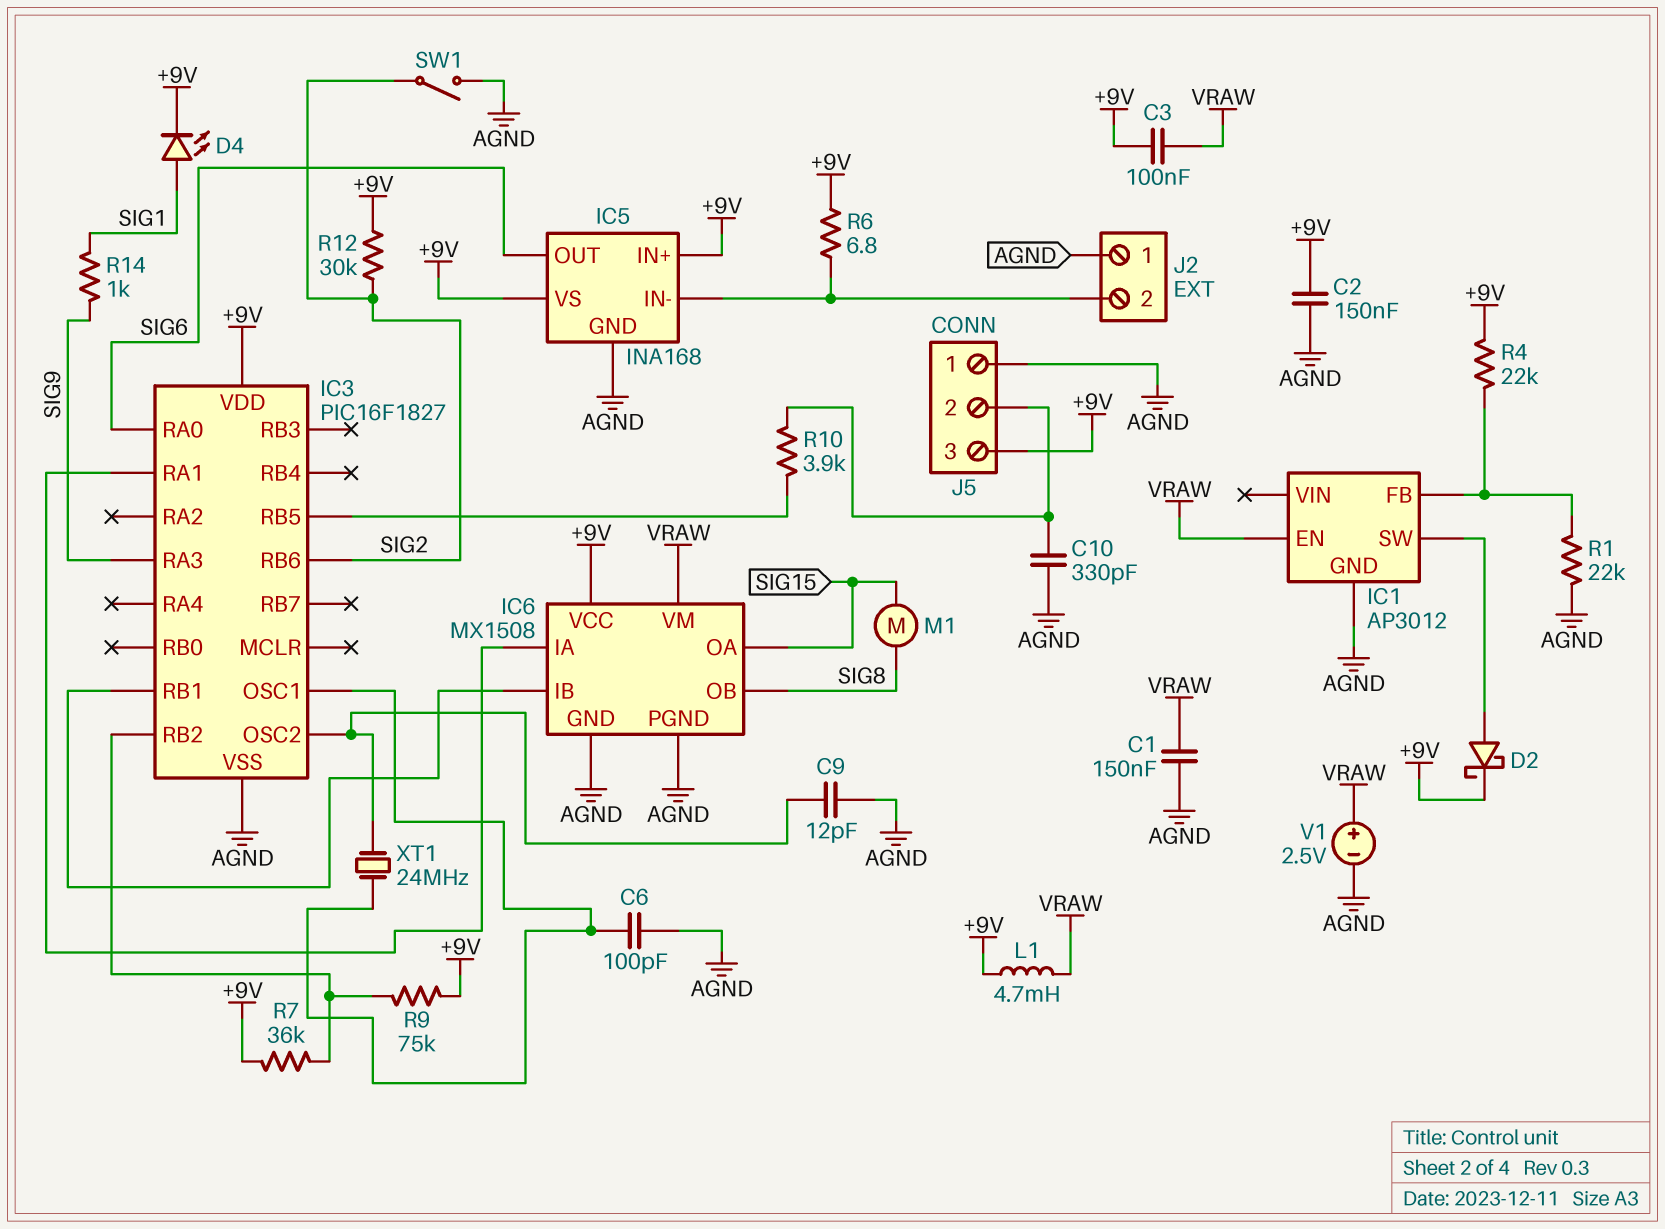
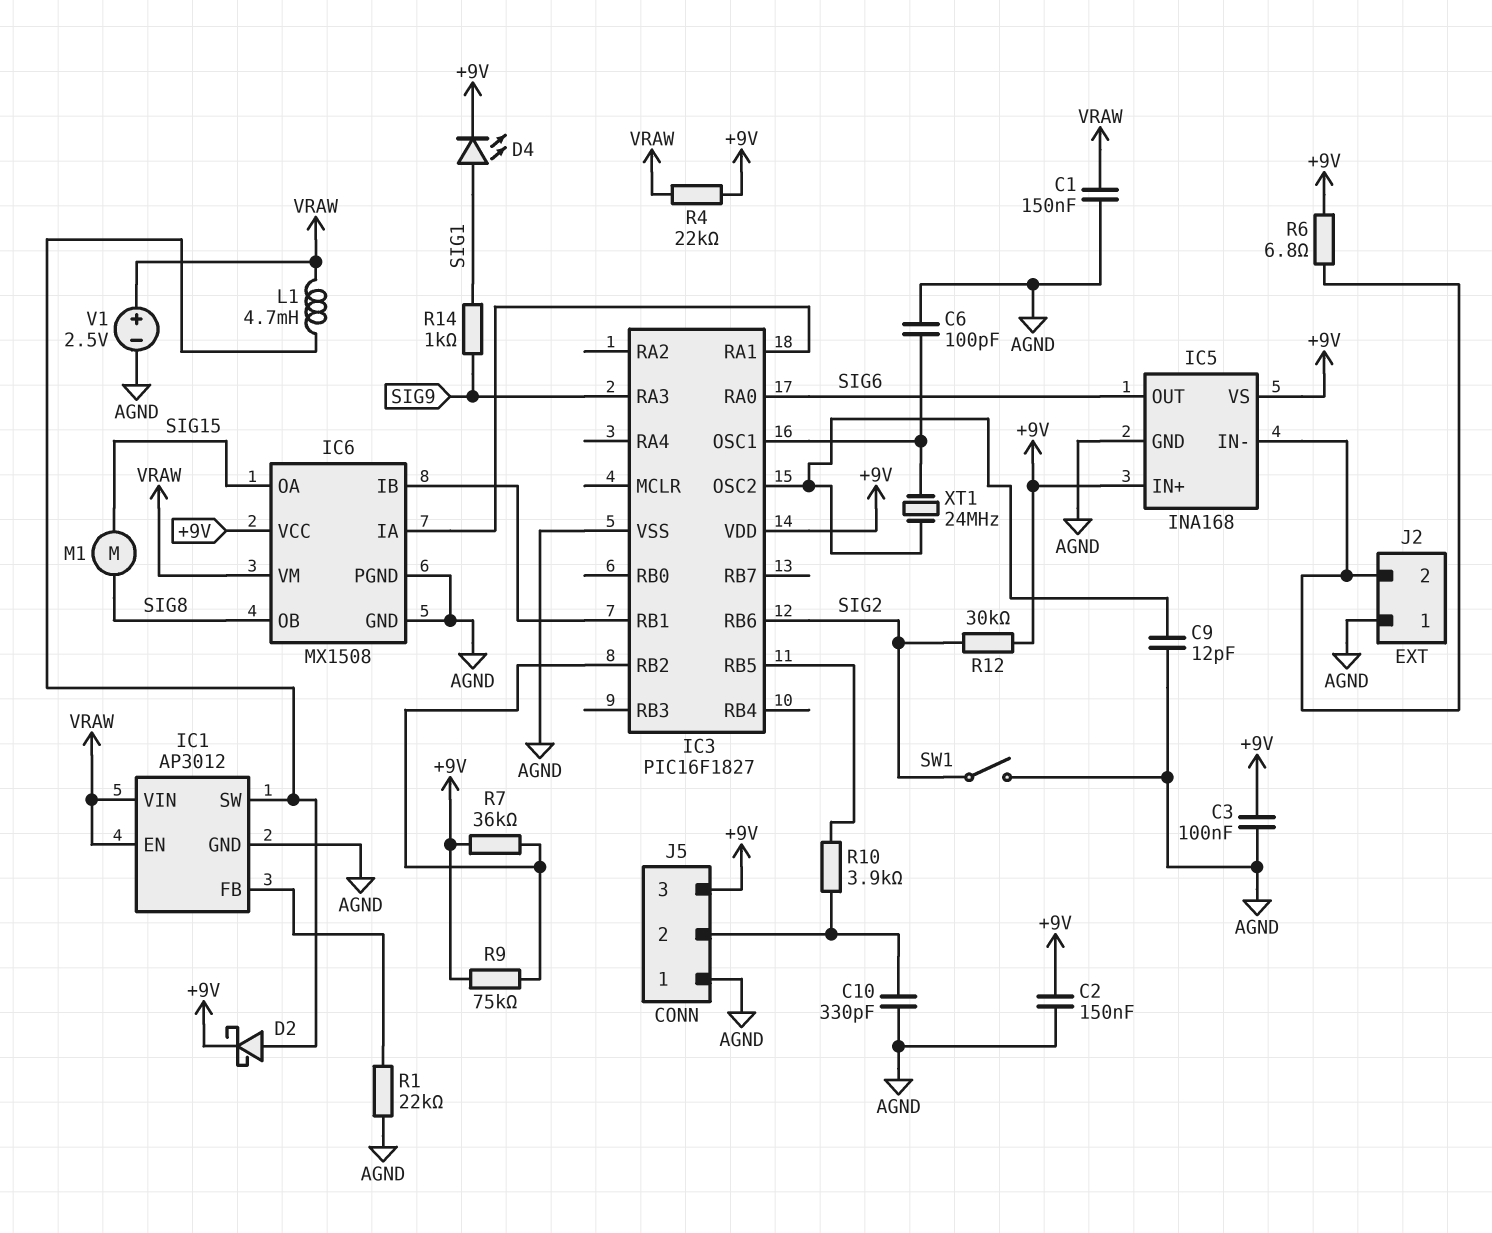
C3: 100nF (+9V, VRAW) -> 100nF (+9V, AGND)
IC1 pin VIN: none -> VRAW
L1: 4.7mH (+9V, VRAW) -> 4.7mH (IC1/SW, VRAW)
R4: 22k (+9V, IC1/FB) -> 22k (+9V, VRAW)

